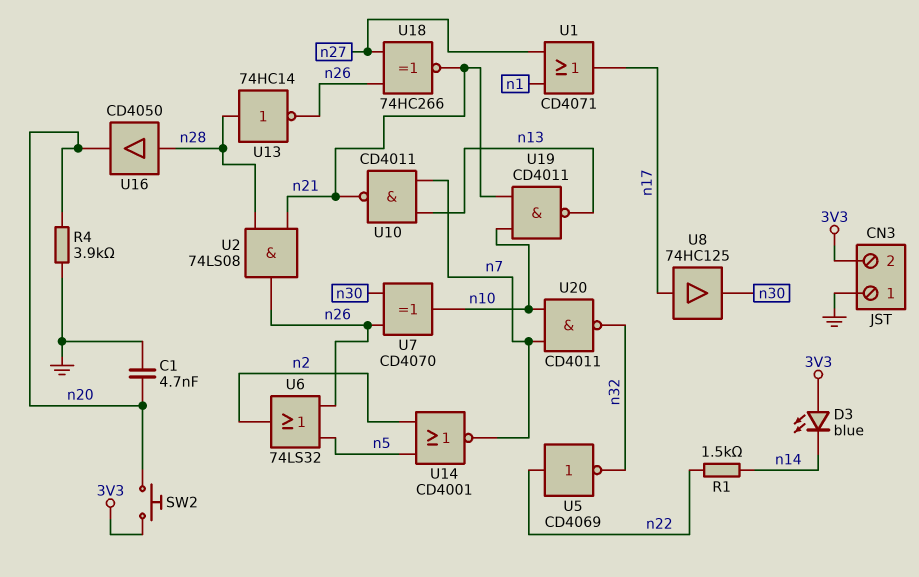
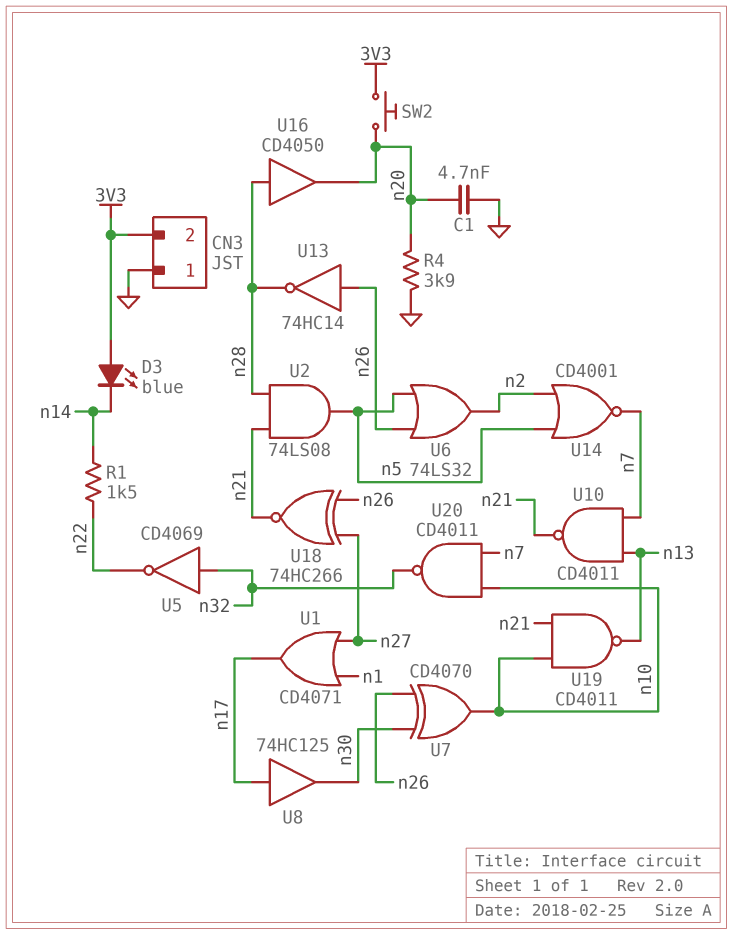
U2: AND 74LS08 (in n21, in n28, out n26) -> AND 74LS08 (in n21, in n28, out n5)
U5: NOT CD4069 (in n22, out n32) -> NOT CD4069 (in n32, out n22)
U13: NOT 74HC14 (in n28, out n26) -> NOT 74HC14 (in n26, out n28)

